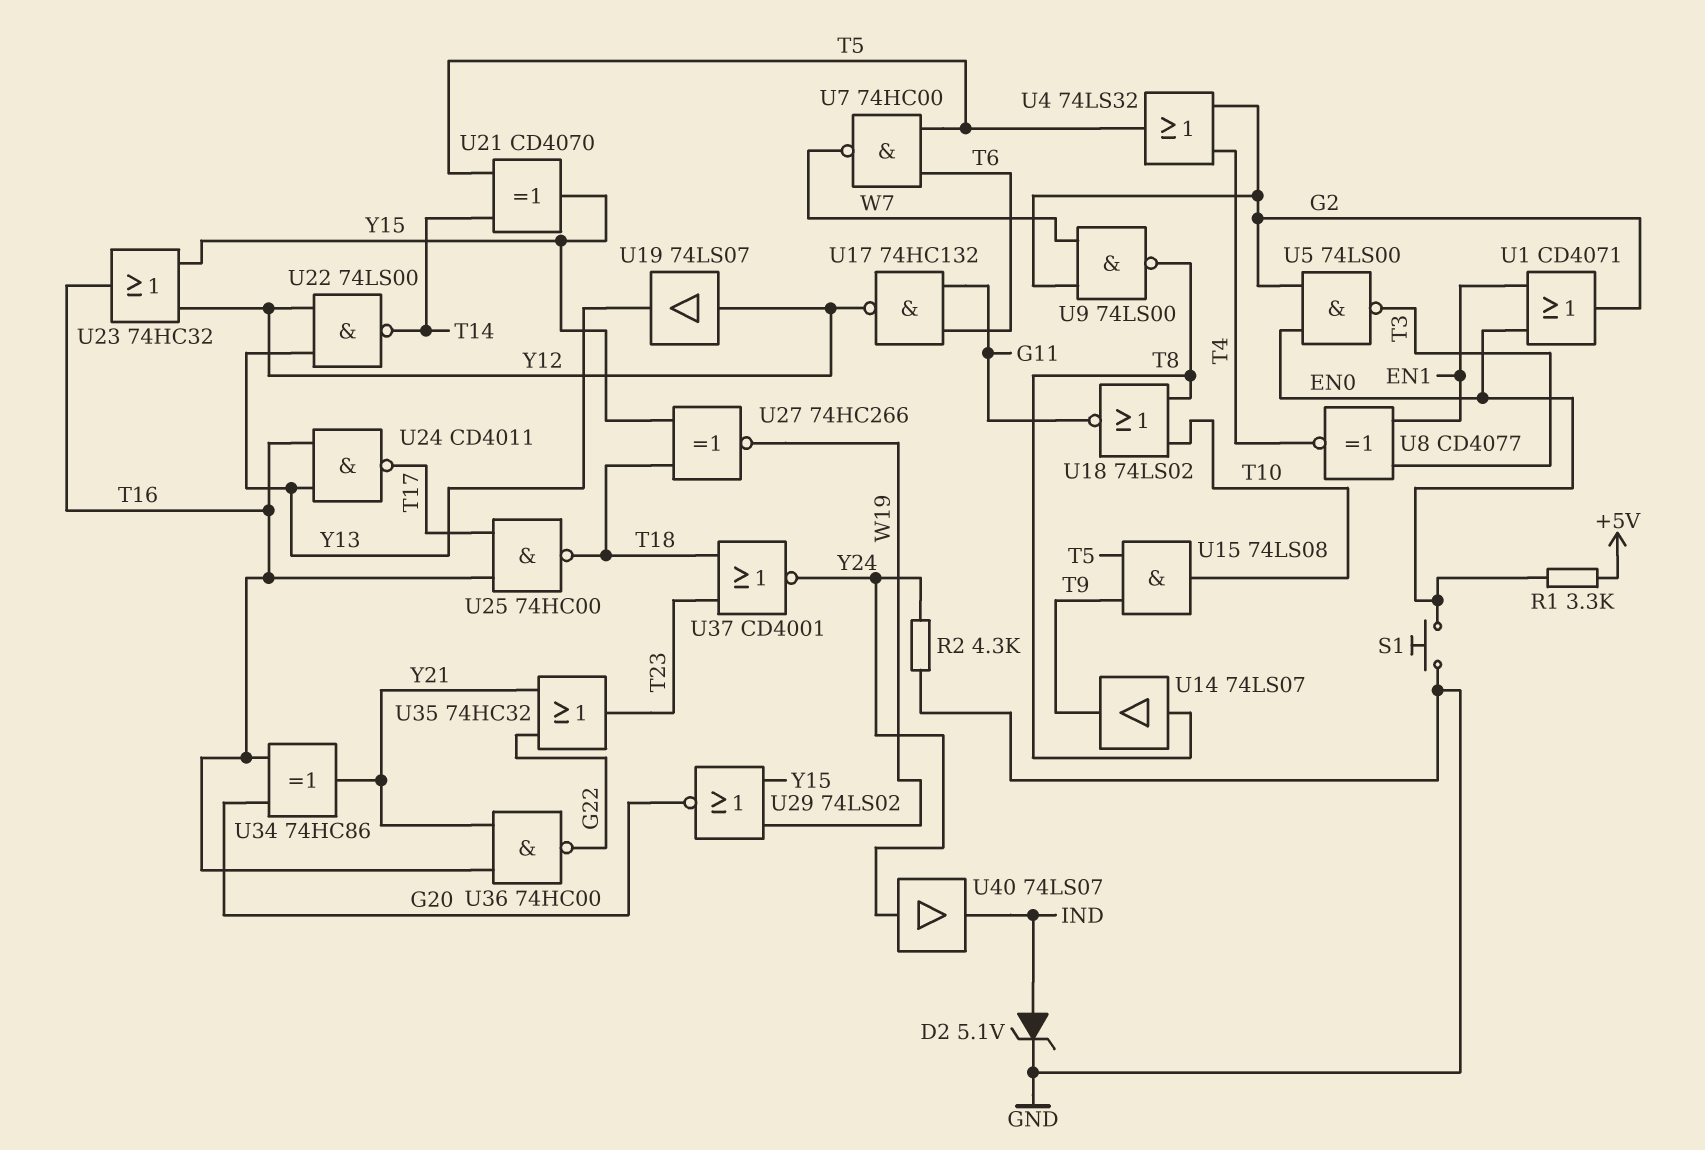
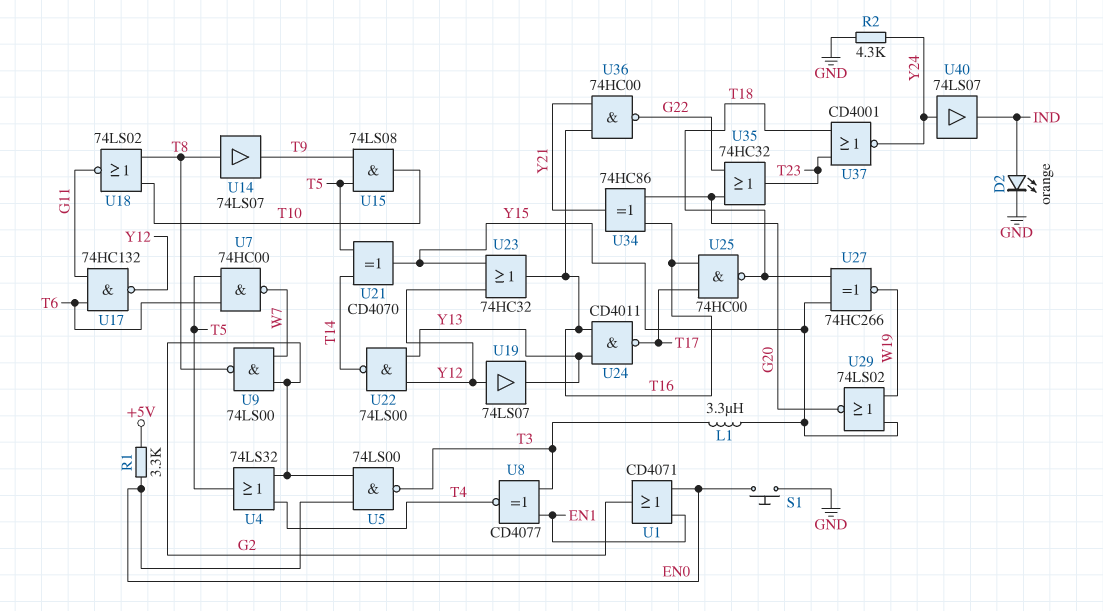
D2: zener 5.1V (A IND, K GND) -> LED orange (A IND, K GND)
L1: none -> 3.3uH (T3, Y15)
U35: OR 74HC32 (in G22, in Y21, out T23) -> OR 74HC32 (in G20, in G22, out T23)

